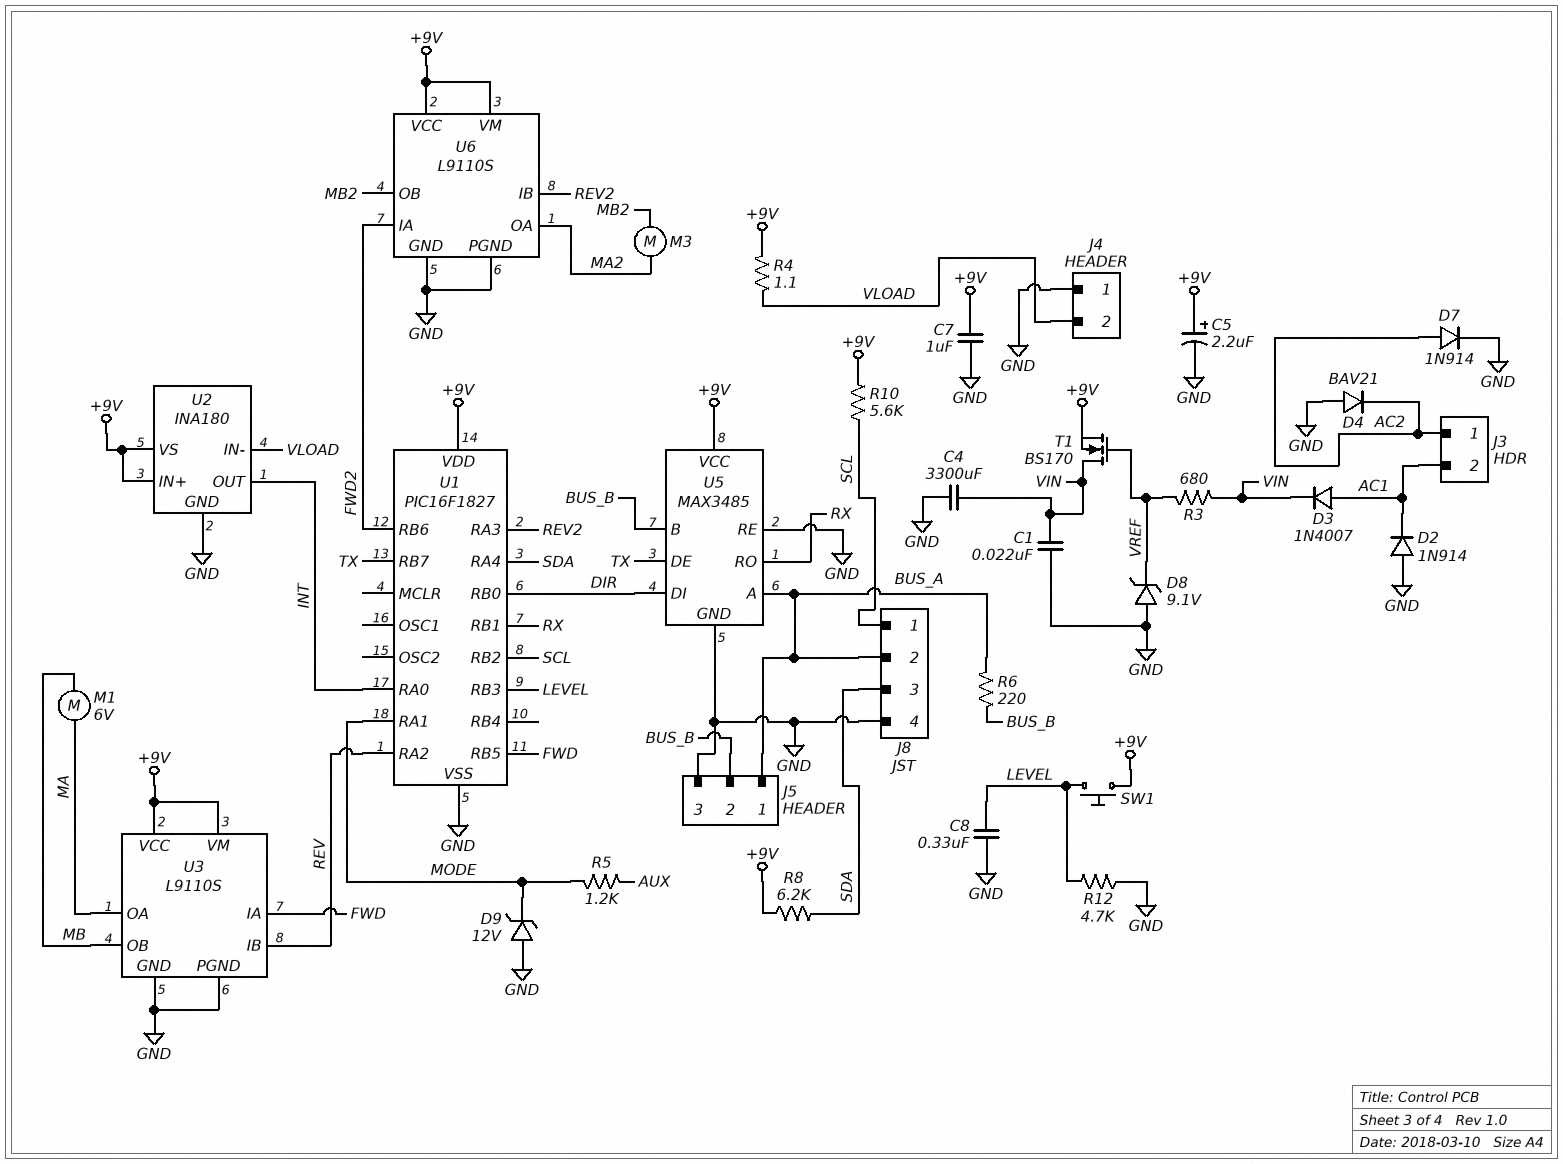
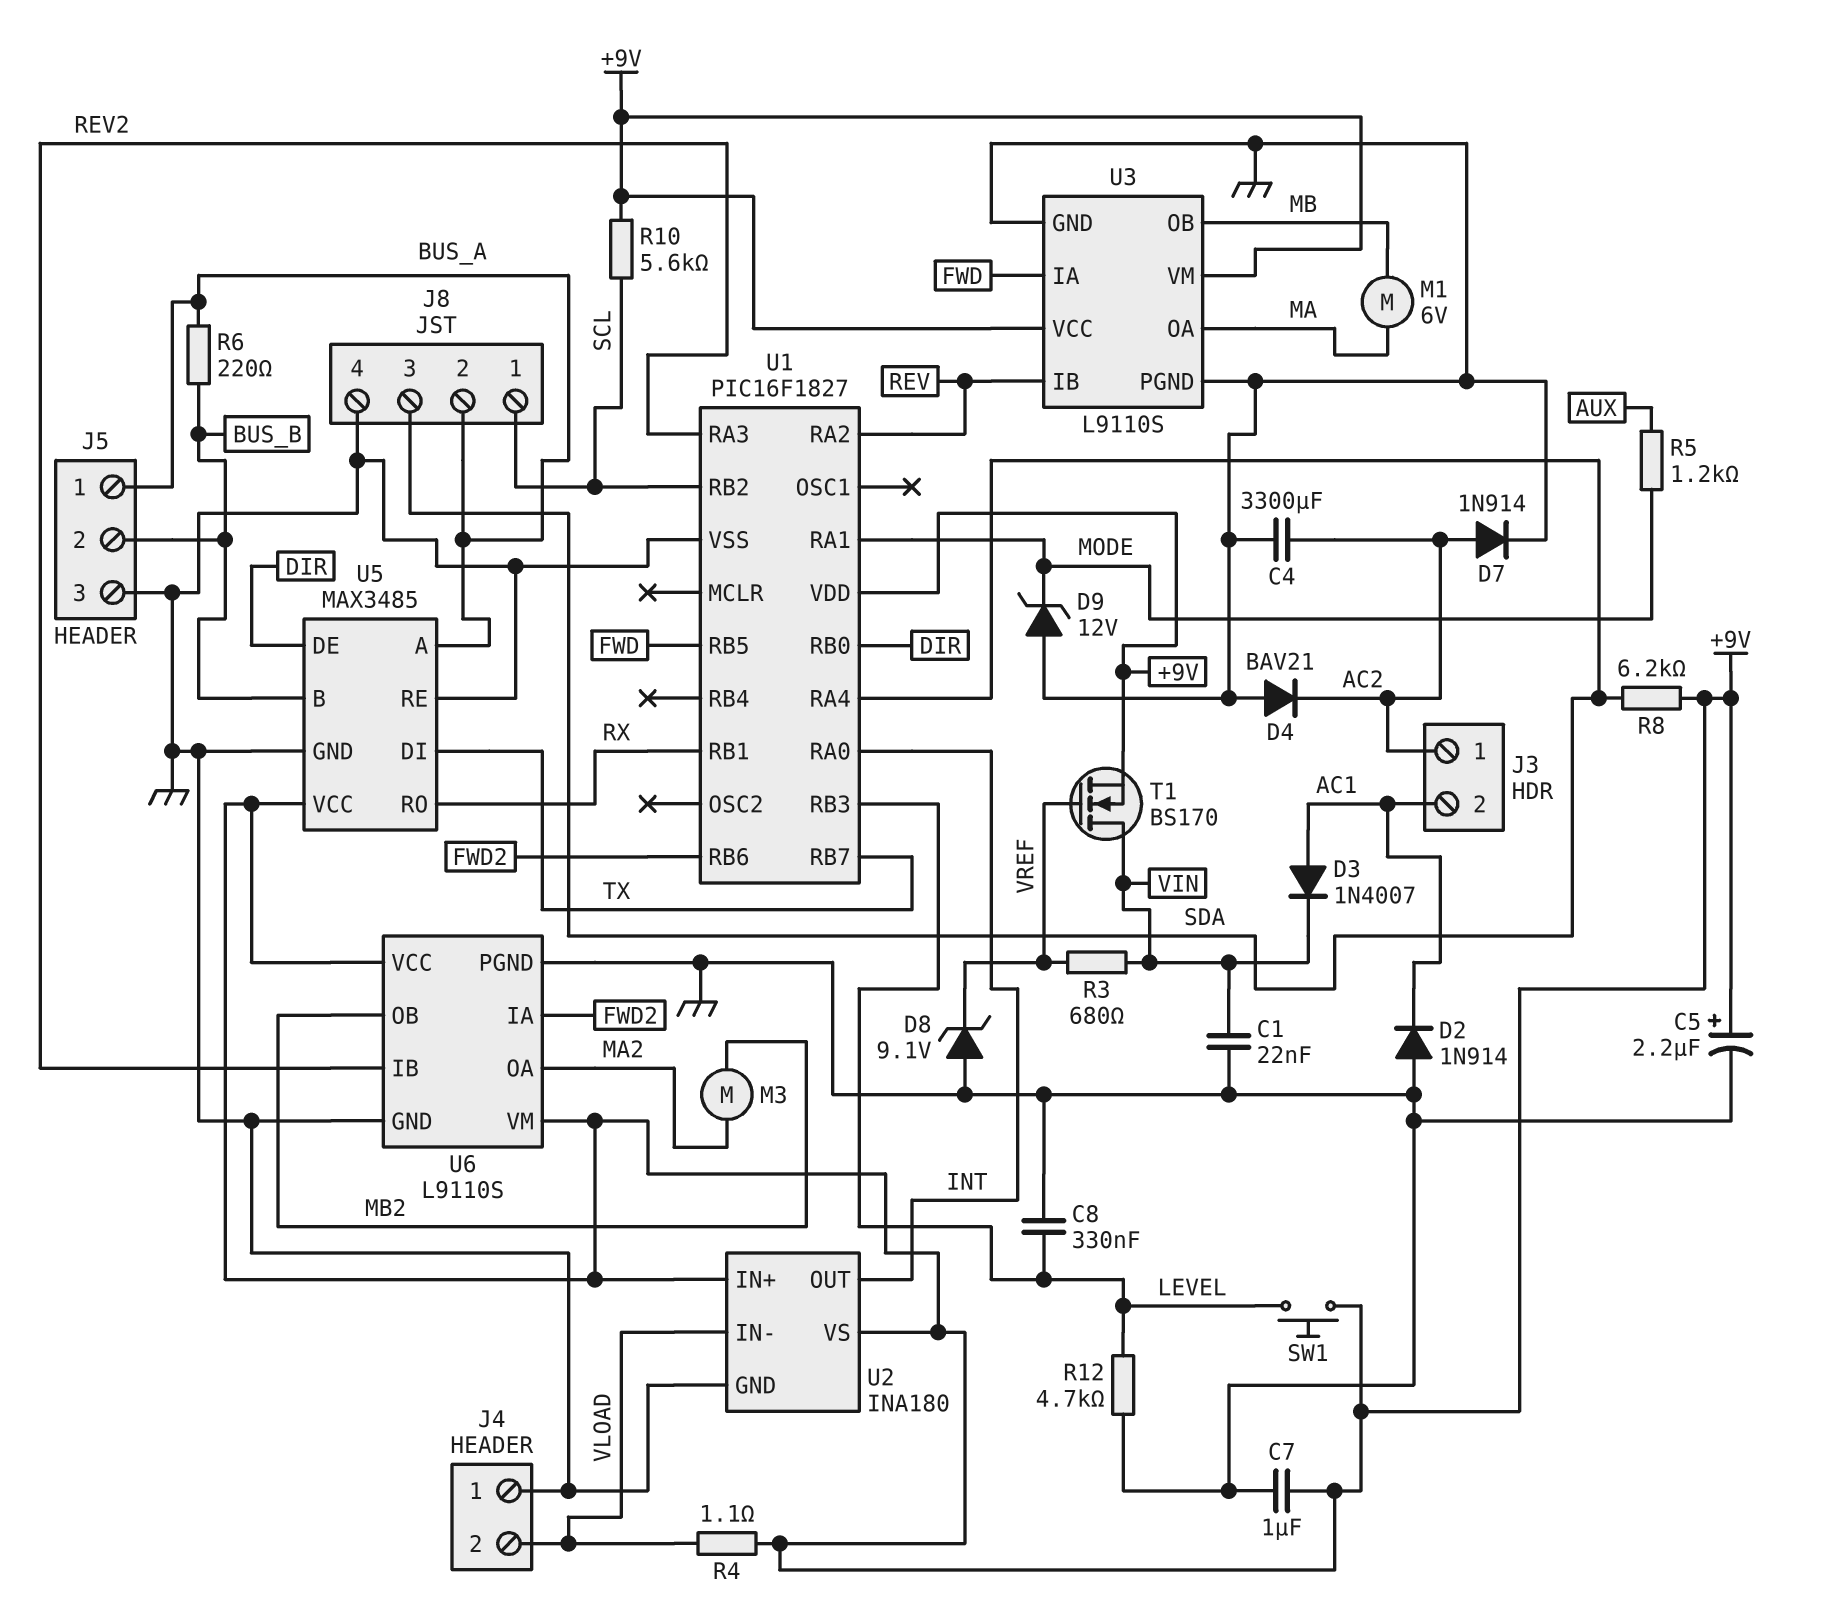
C4: 3300uF (GND, VIN) -> 3300uF (AC2, GND)
U5 pin DE: TX -> DIR
U5 pin DI: DIR -> TX

